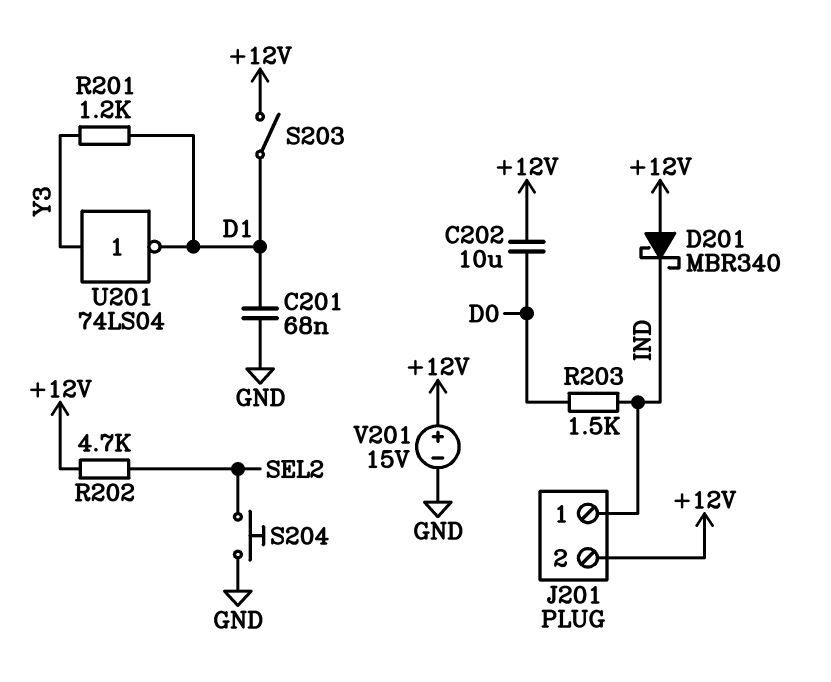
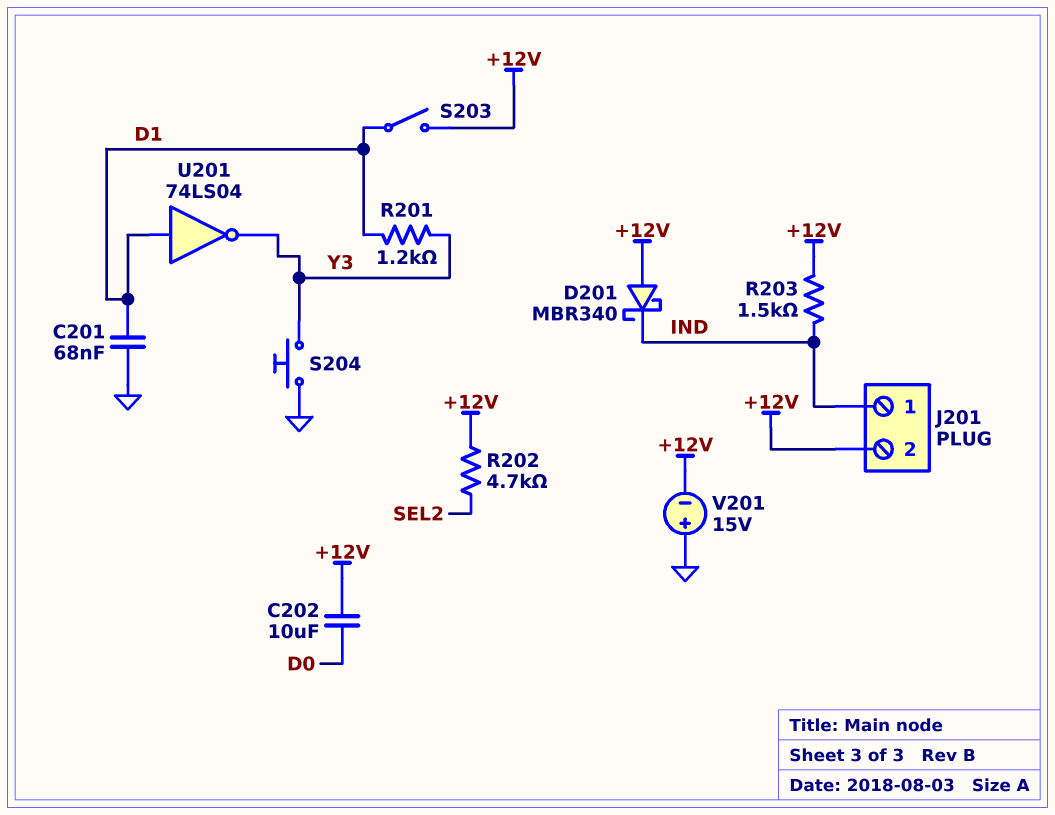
R203: 1.5k (D0, IND) -> 1.5k (+12V, IND)
S204: button (GND, SEL2) -> button (GND, Y3)
U201: NOT 74LS04 (in Y3, out D1) -> NOT 74LS04 (in D1, out Y3)
V201: 15V (plus +12V, minus GND) -> 15V (plus GND, minus +12V)

